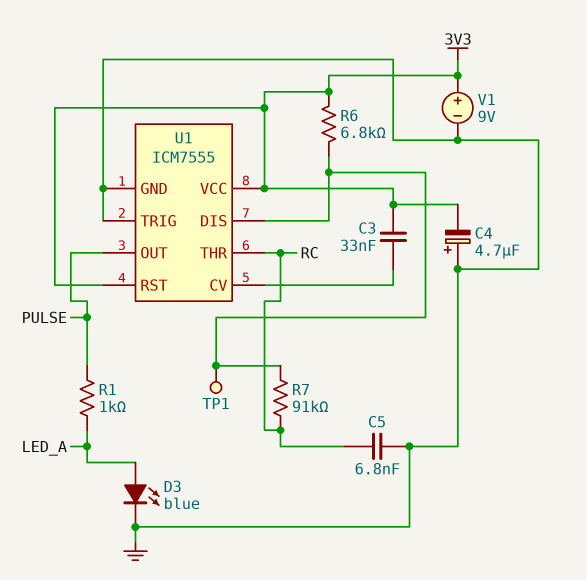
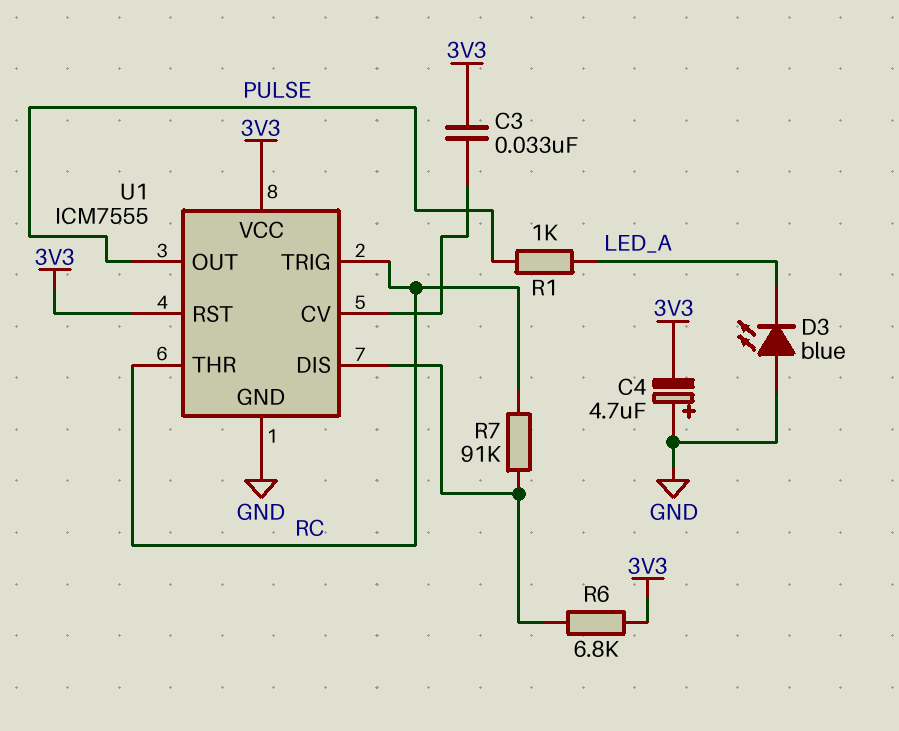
C5: 6.8nF (GND, RC) -> none
D3: LED blue (A LED_A, K GND) -> LED blue (A GND, K LED_A)
TP1: test point (U1/DIS) -> none
U1 pin TRIG: GND -> RC
V1: 9V (plus 3V3, minus GND) -> none

